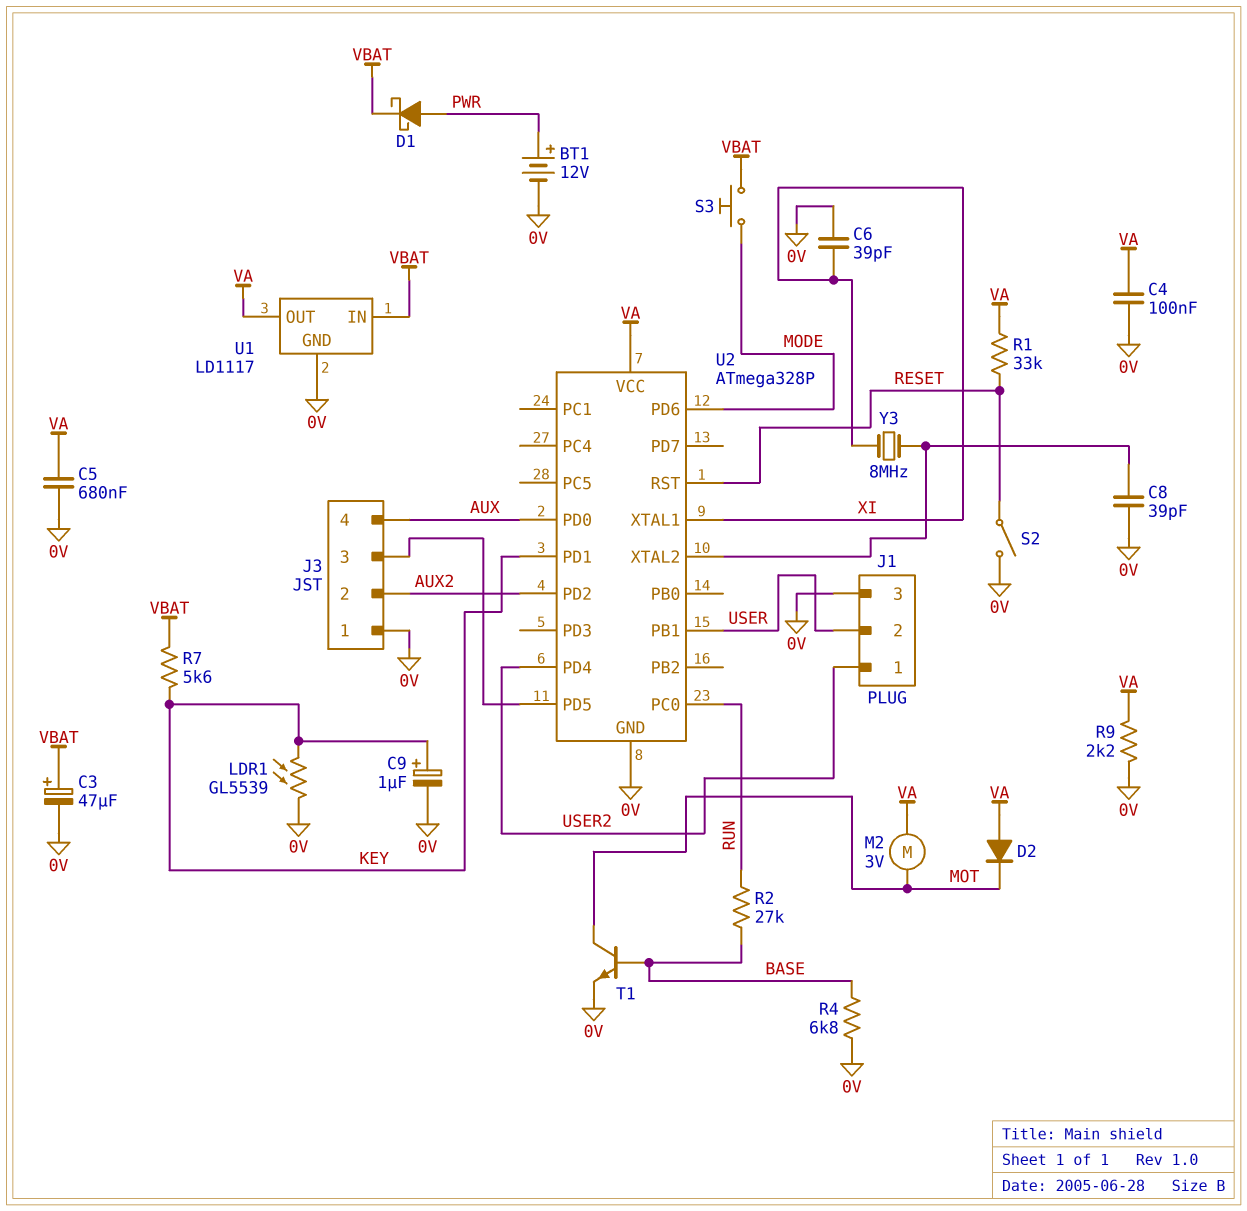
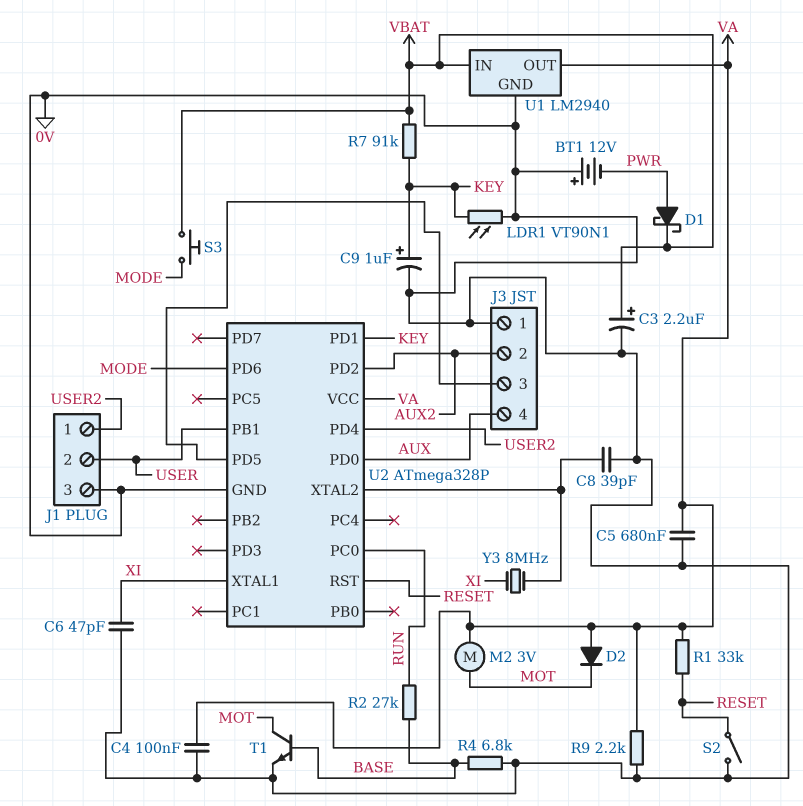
BT1: 12V (plus PWR, minus 0V) -> 12V (plus 0V, minus PWR)
C3: 47uF (plus VBAT, minus 0V) -> 2.2uF (plus VBAT, minus 0V)
C6: 39pF (0V, XI) -> 47pF (0V, XI)
LDR1: GL5539 (0V, KEY) -> VT90N1 (0V, KEY)
R7: 5.6k (KEY, VBAT) -> 91k (KEY, VBAT)
U1: LD1117 -> LM2940

